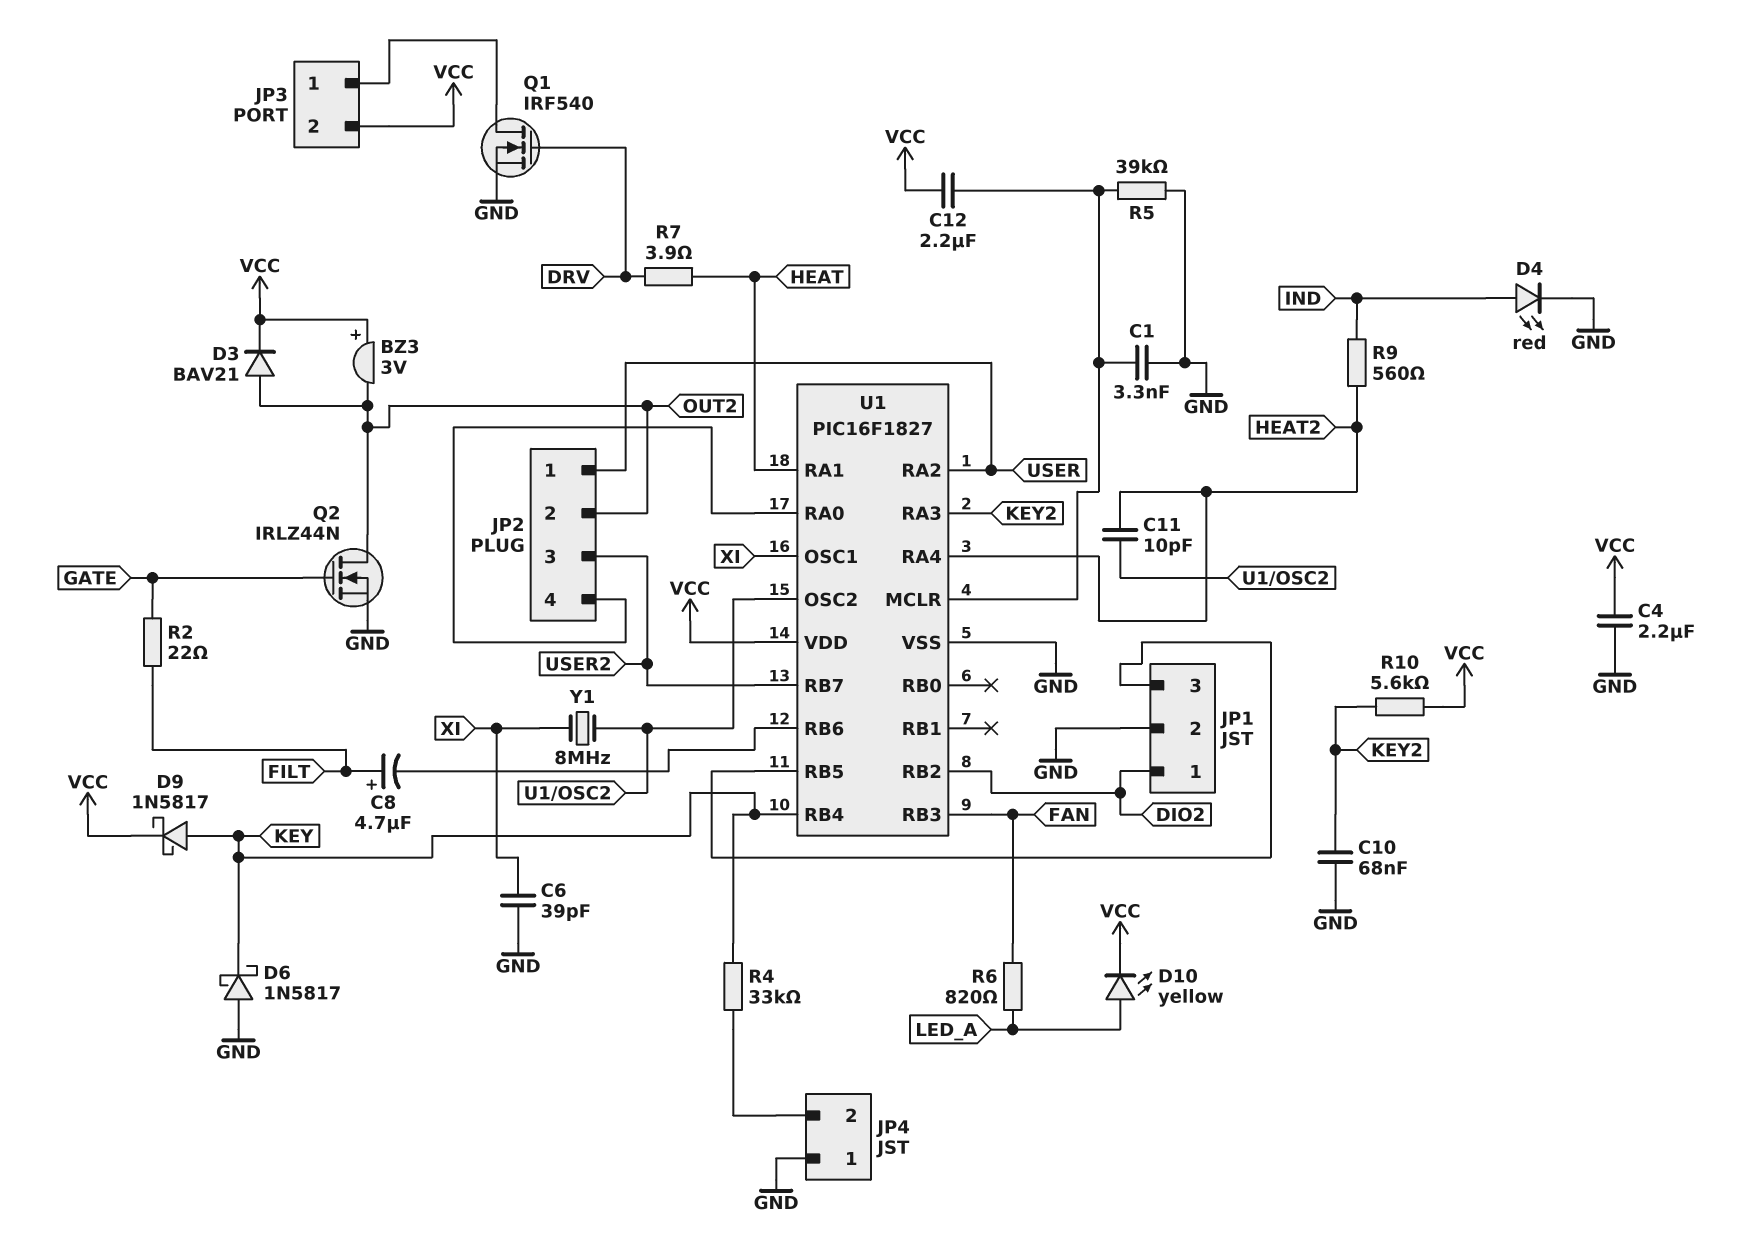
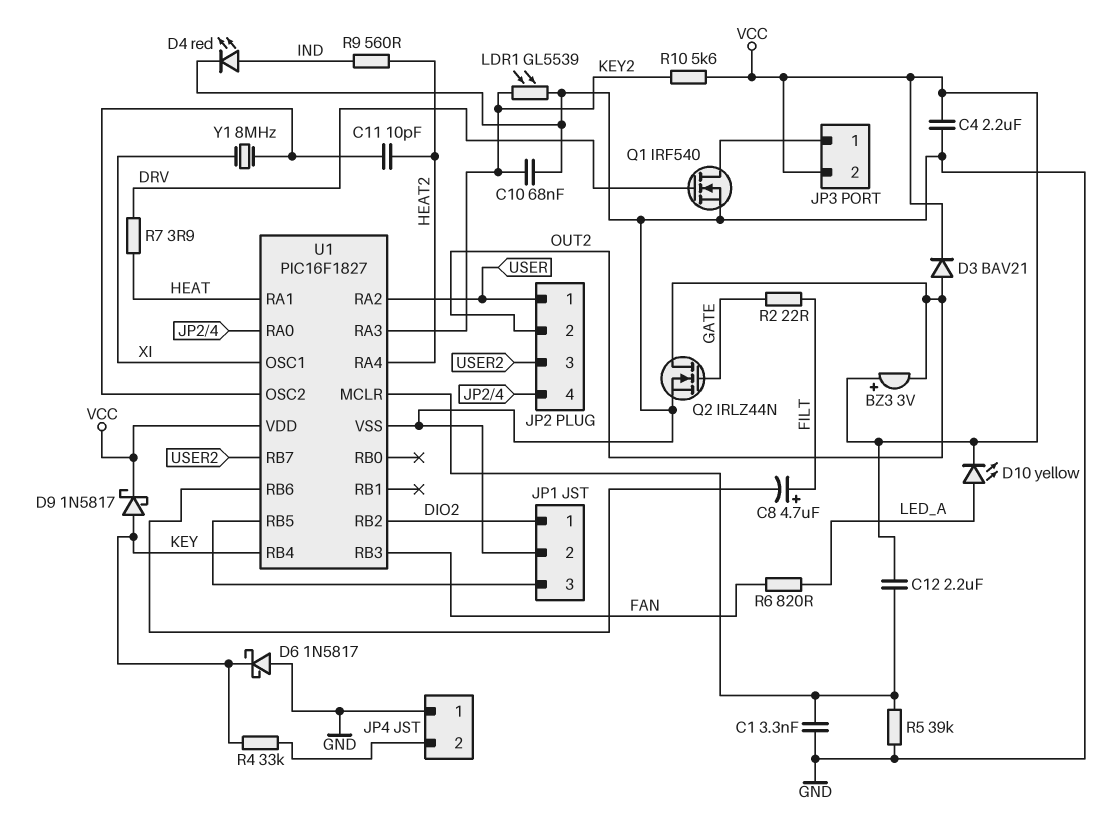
C6: 39pF (GND, XI) -> none
LDR1: none -> GL5539 (GND, KEY2)

